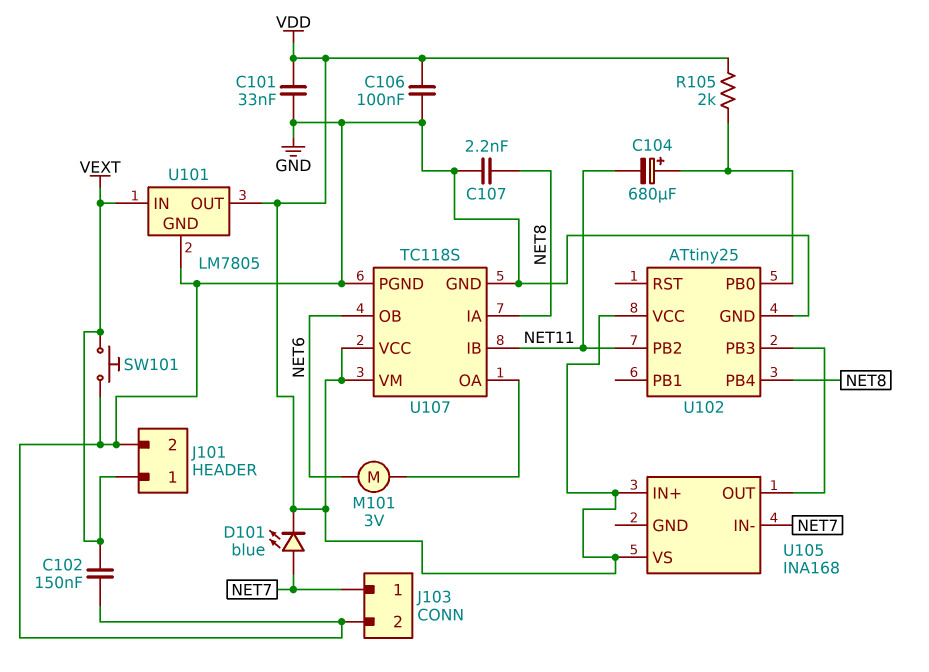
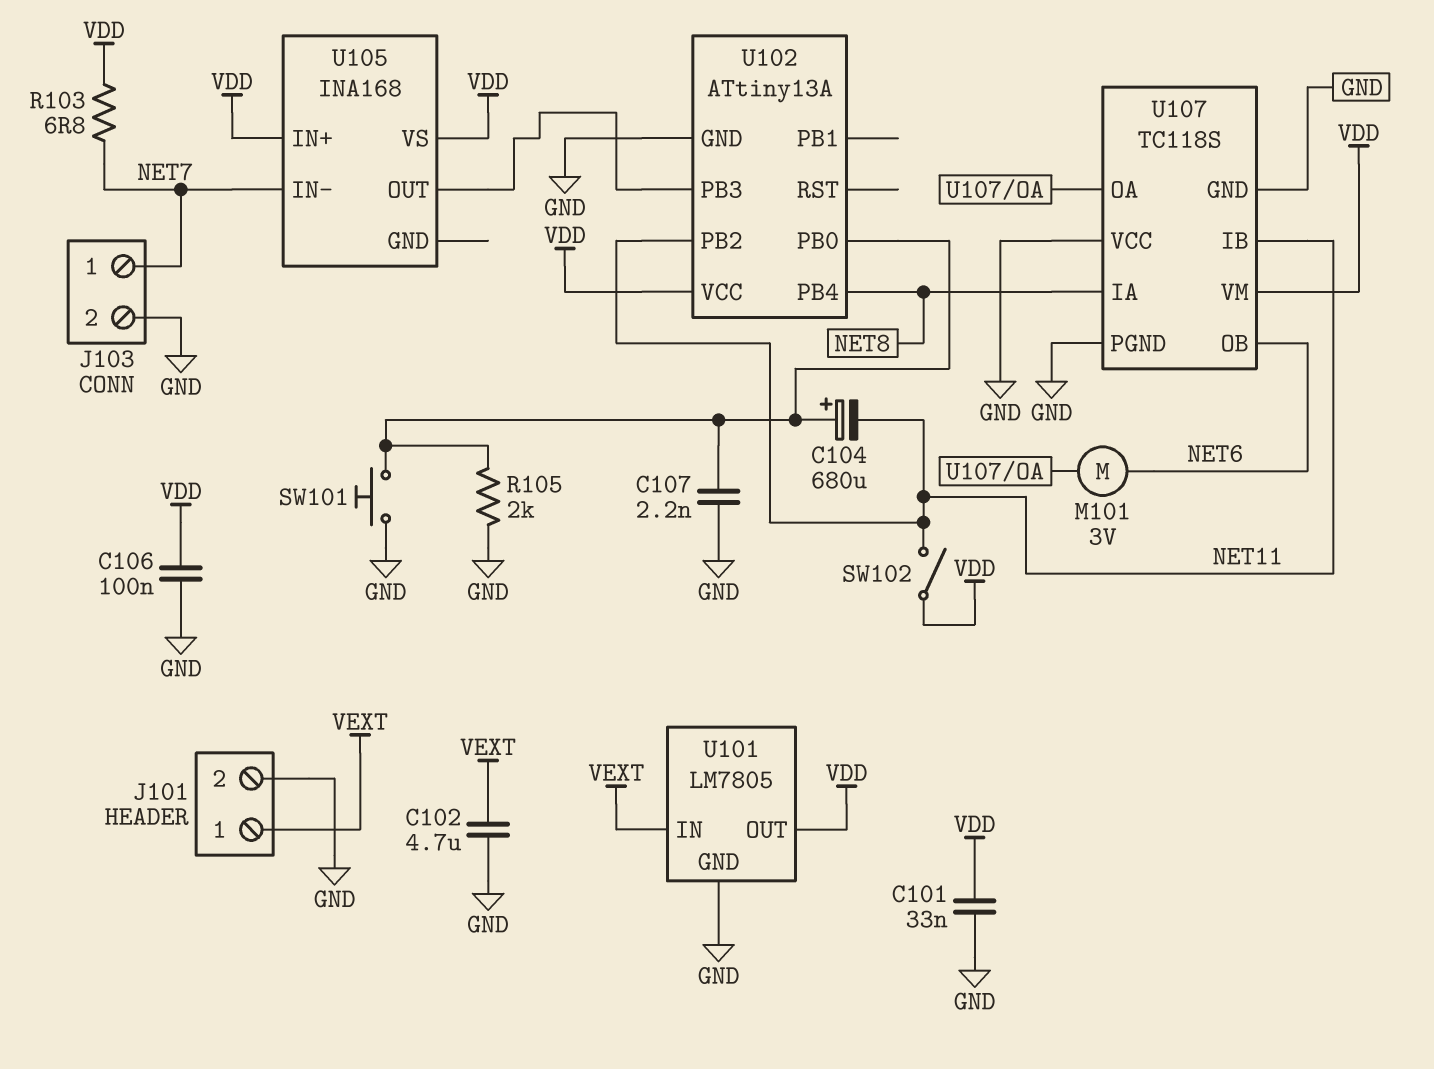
C102: 150nF (GND, VEXT) -> 4.7uF (GND, VEXT)
C107: 2.2nF (GND, NET8) -> 2.2nF (GND, U102/PB0)
D101: LED blue (A NET7, K VDD) -> none
R103: none -> 6.8 (NET7, VDD)
R105: 2k (U102/PB0, VDD) -> 2k (GND, U102/PB0)
SW101: button (GND, VEXT) -> button (GND, U102/PB0)
SW102: none -> switch (NET11, VDD)
U102: ATtiny25 -> ATtiny13A
U107 pin VCC: VDD -> GND

